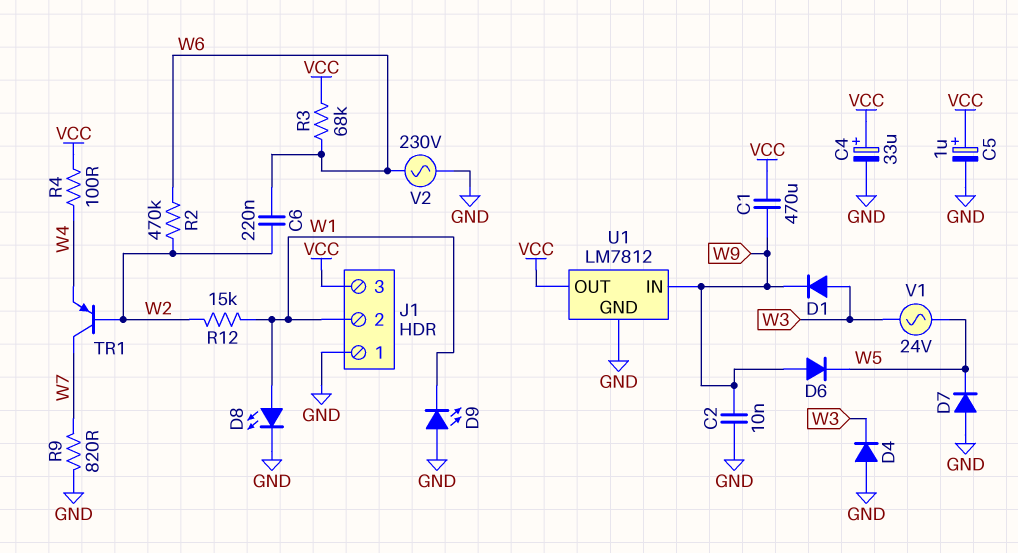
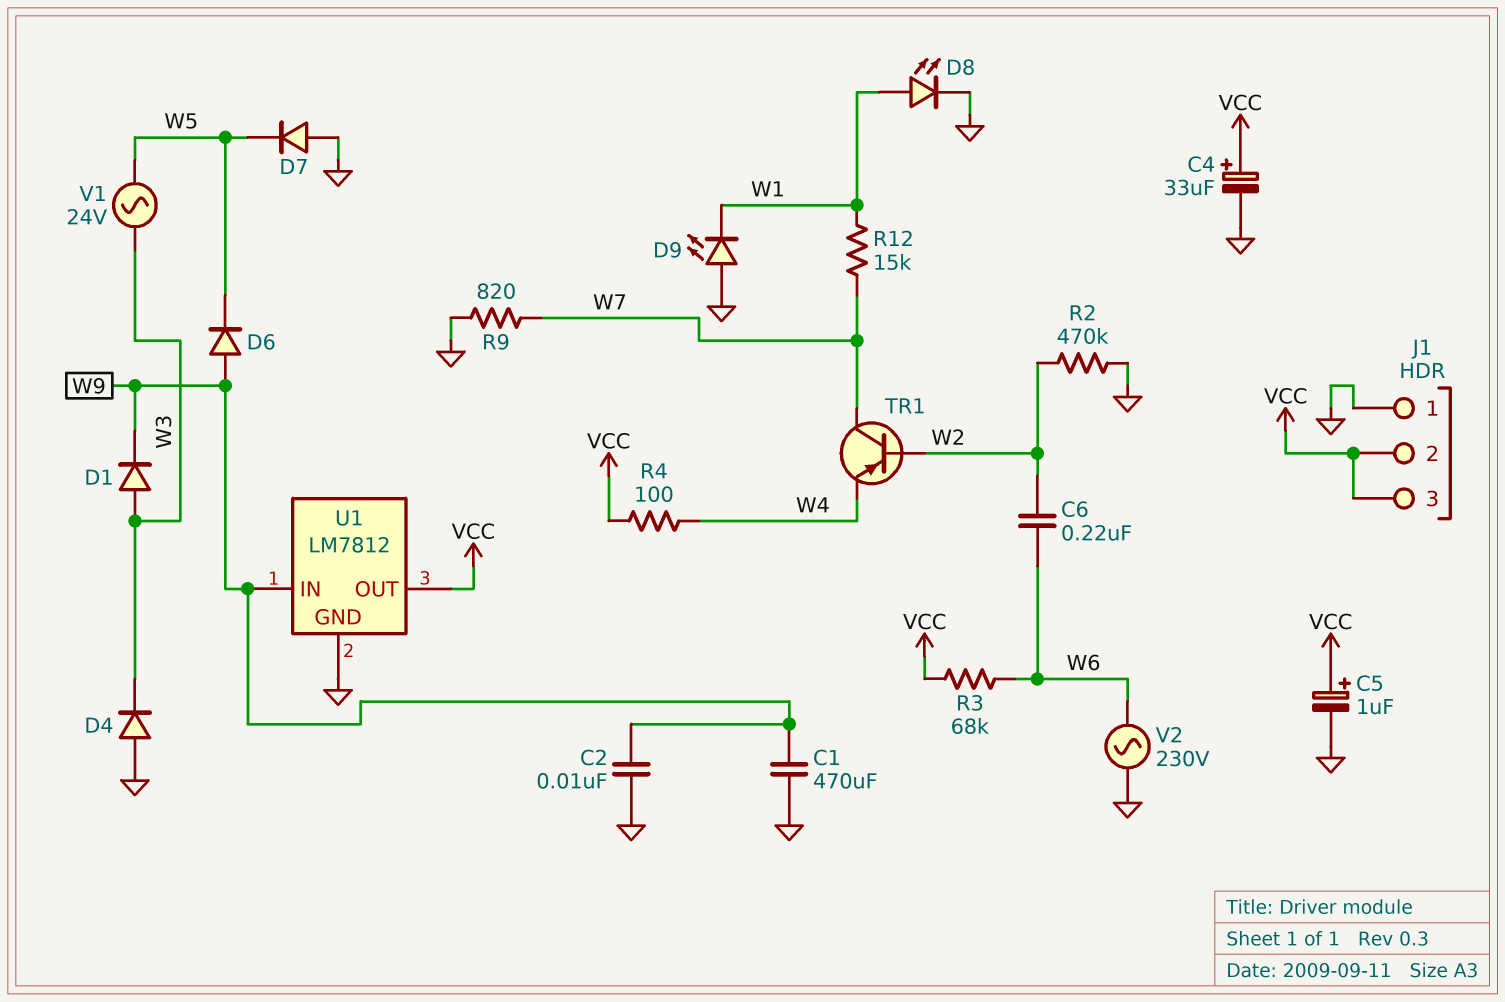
C1: 470uF (VCC, W9) -> 470uF (GND, W9)
J1 pin 2: W1 -> VCC
R2: 470k (W2, W6) -> 470k (GND, W2)
R12: 15k (W1, W2) -> 15k (W1, W7)

